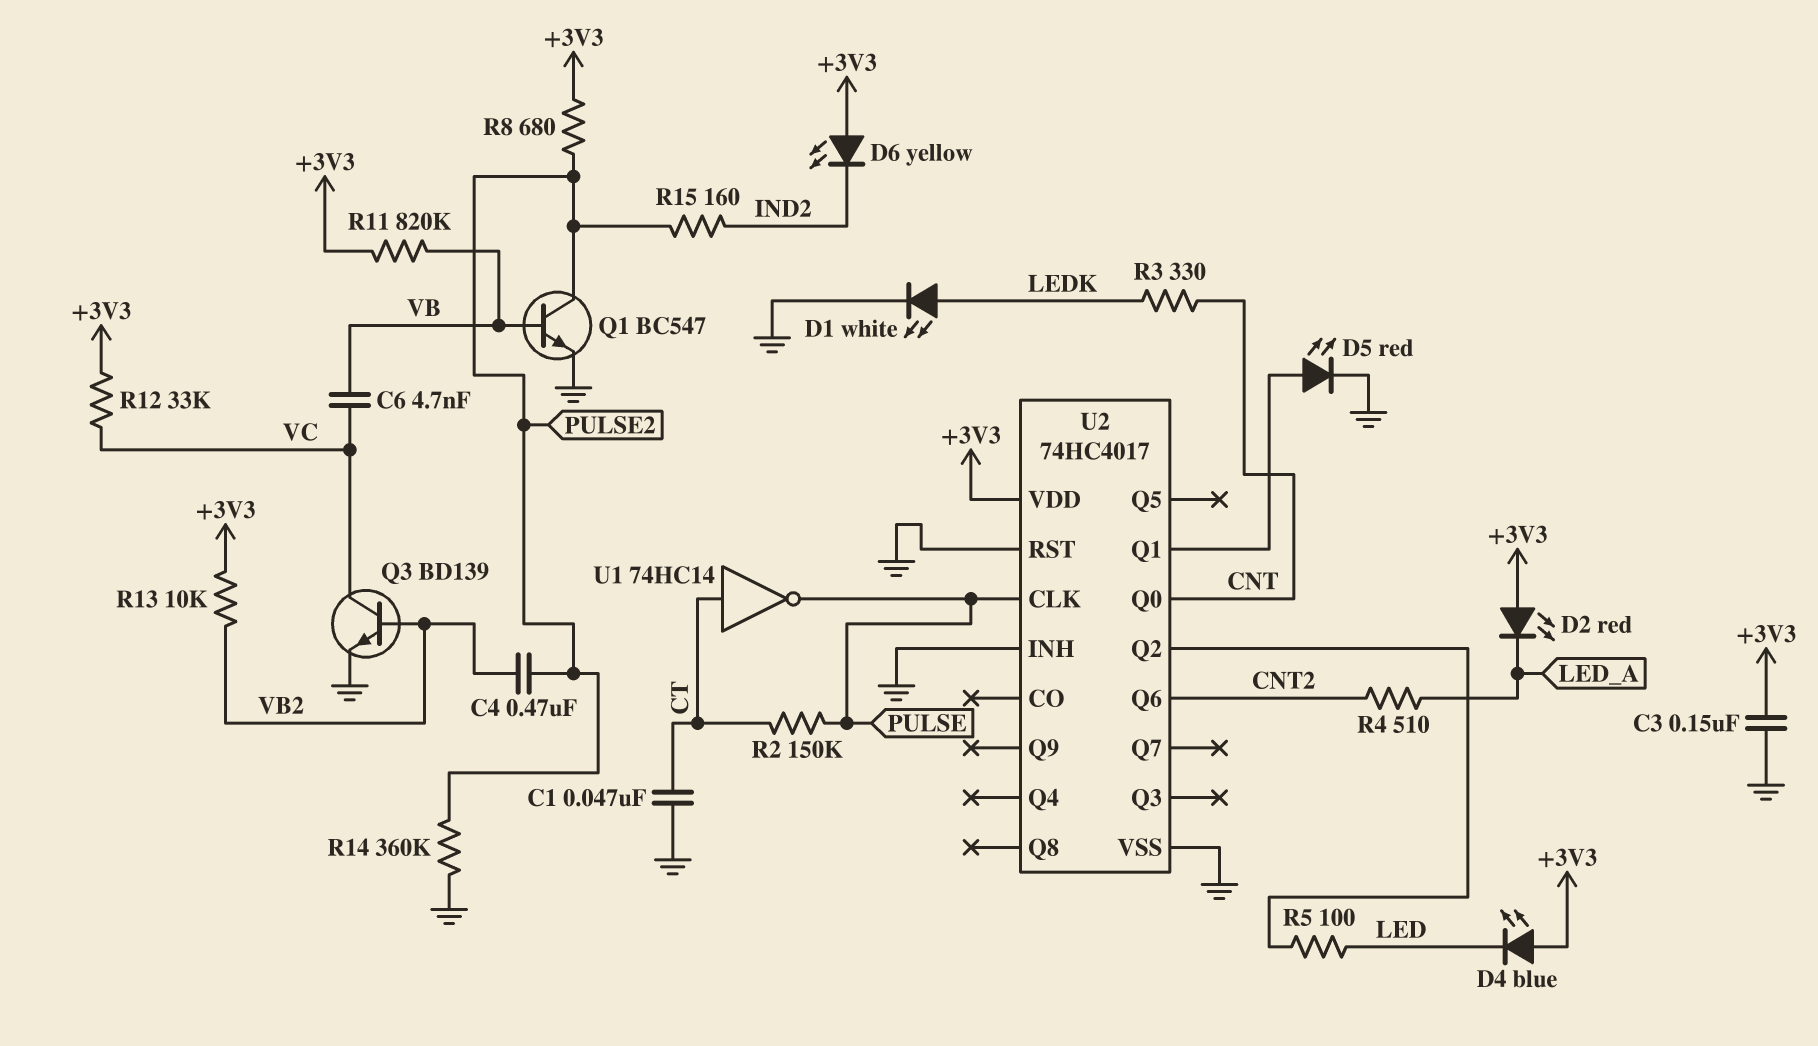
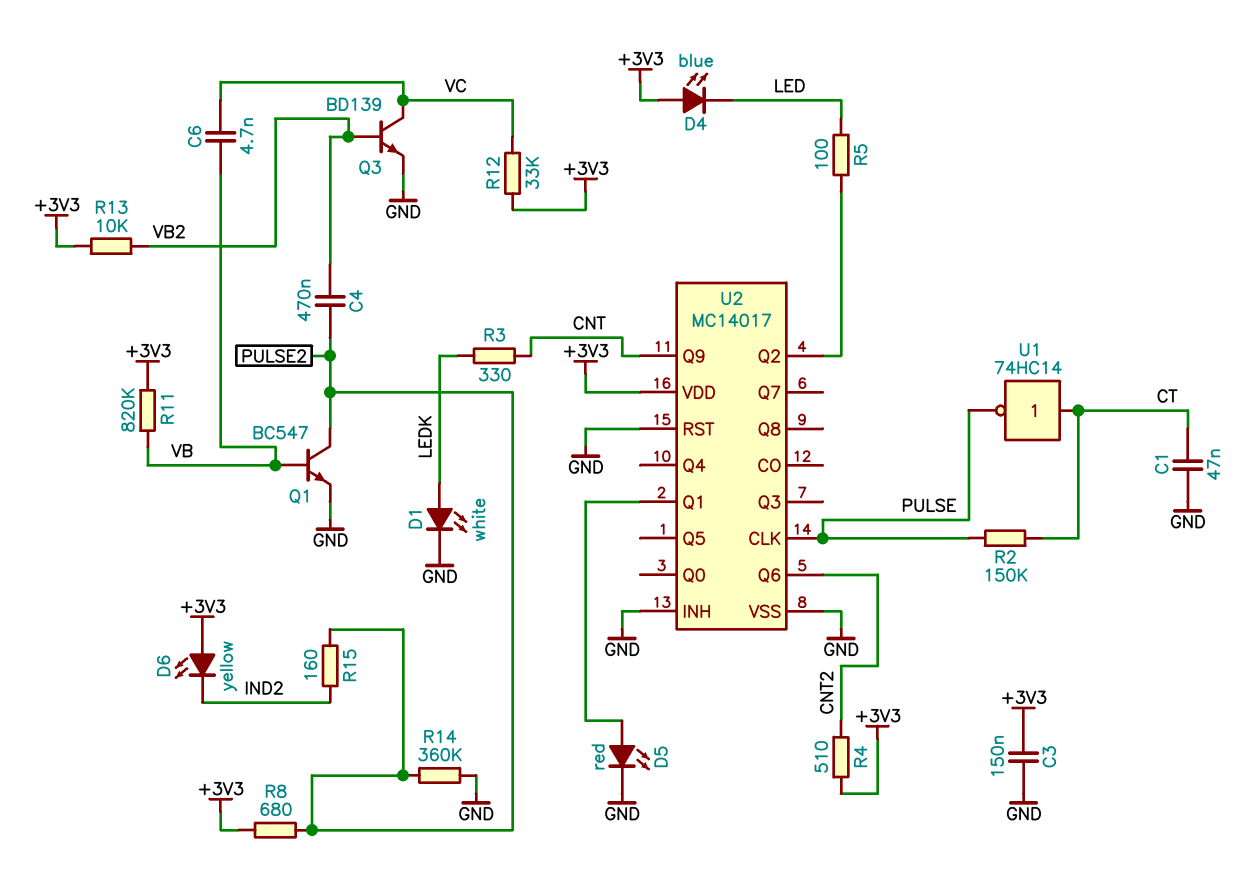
D2: LED red (A +3V3, K LED_A) -> none
R4: 510 (CNT2, LED_A) -> 510 (+3V3, CNT2)
U2: 74HC4017 -> MC14017
U2 pin Q0: CNT -> none
U2 pin Q9: none -> CNT

